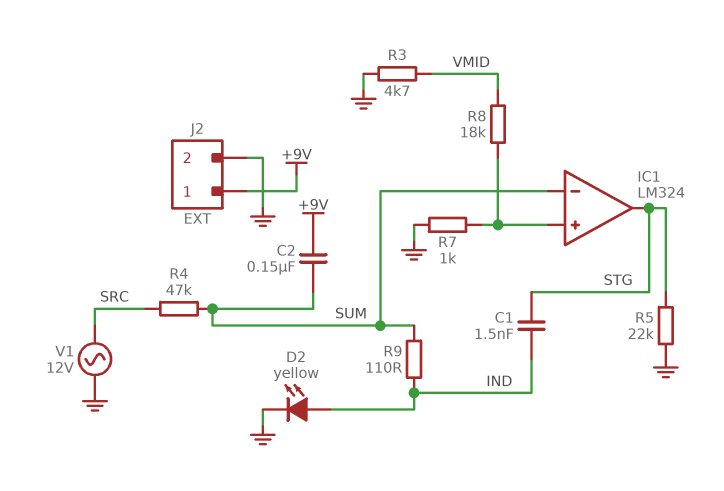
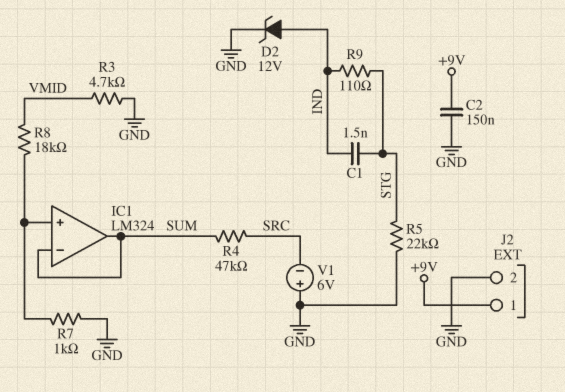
C2: 150nF (+9V, SUM) -> 150nF (+9V, GND)
D2: LED yellow (A IND, K GND) -> zener 12V (A IND, K GND)
IC1 pin out: STG -> SUM
R9: 110 (IND, SUM) -> 110 (IND, STG)
V1: AC 12V (GND, SRC) -> 6V (plus GND, minus SRC)

